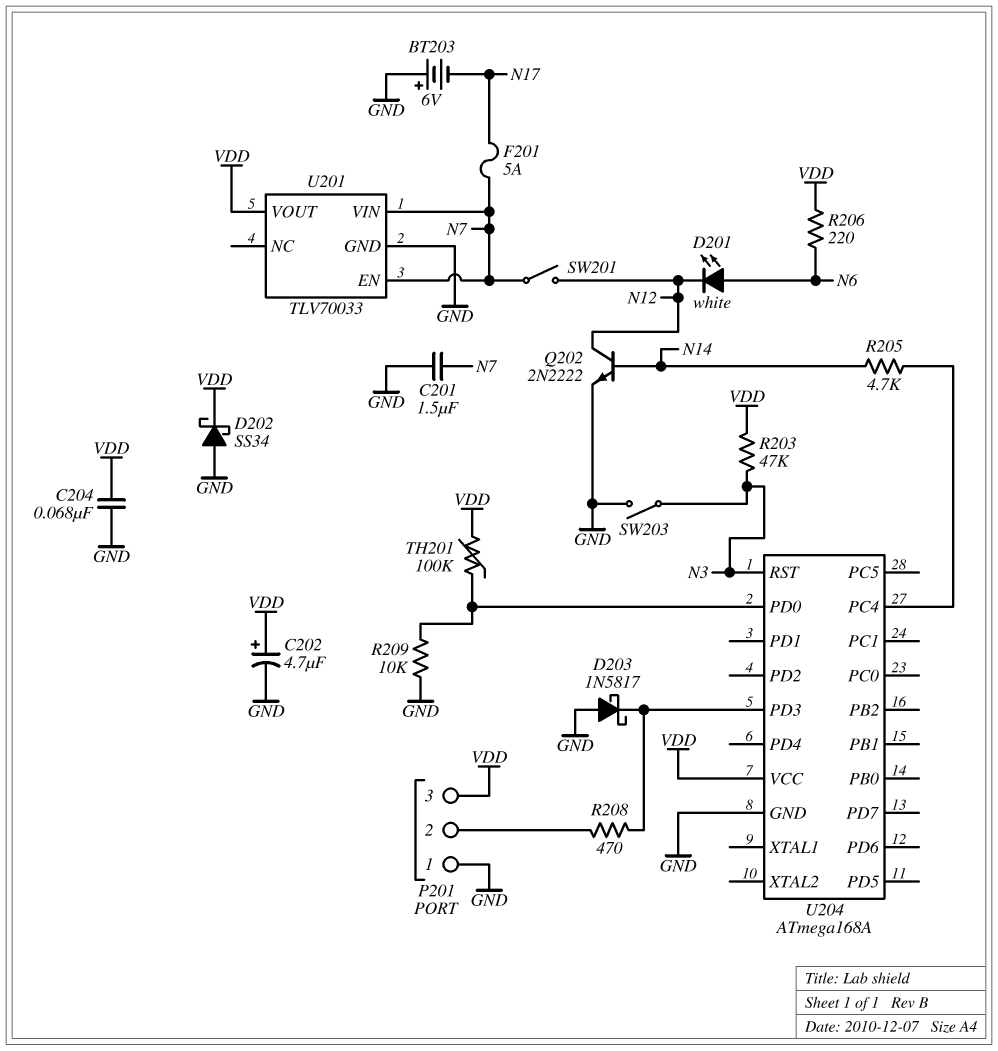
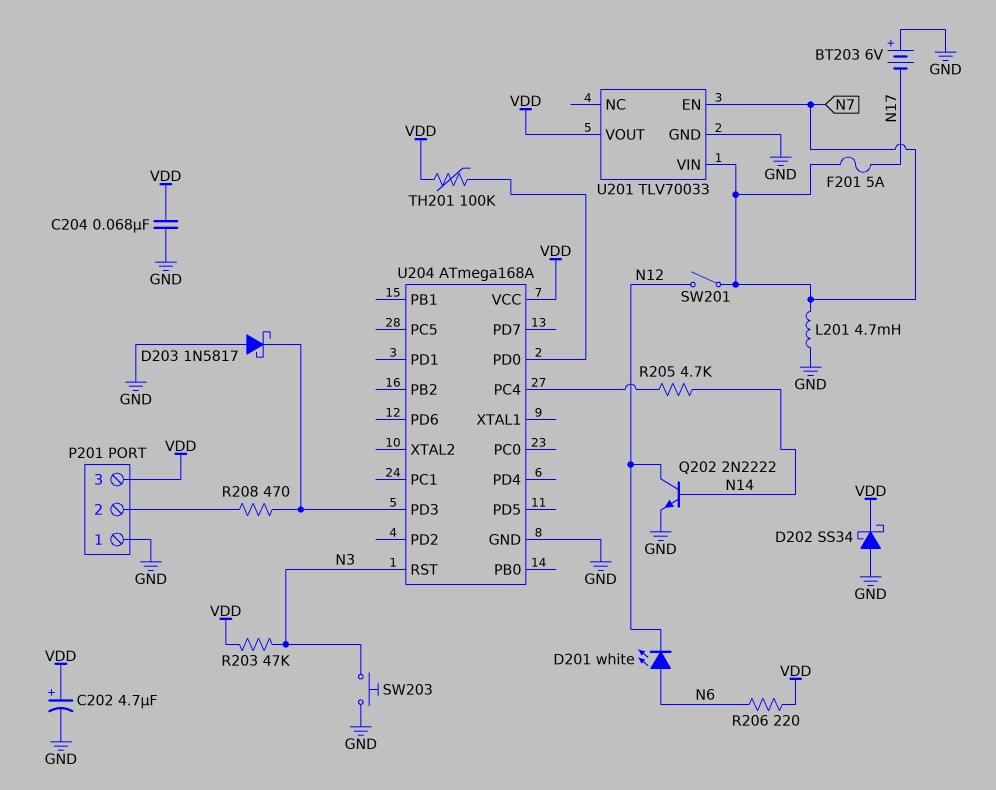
C201: 1.5uF (GND, N7) -> none
L201: none -> 4.7mH (GND, N7)
R209: 10k (GND, U204/PD0) -> none
SW203: switch (GND, N3) -> button (GND, N3)

